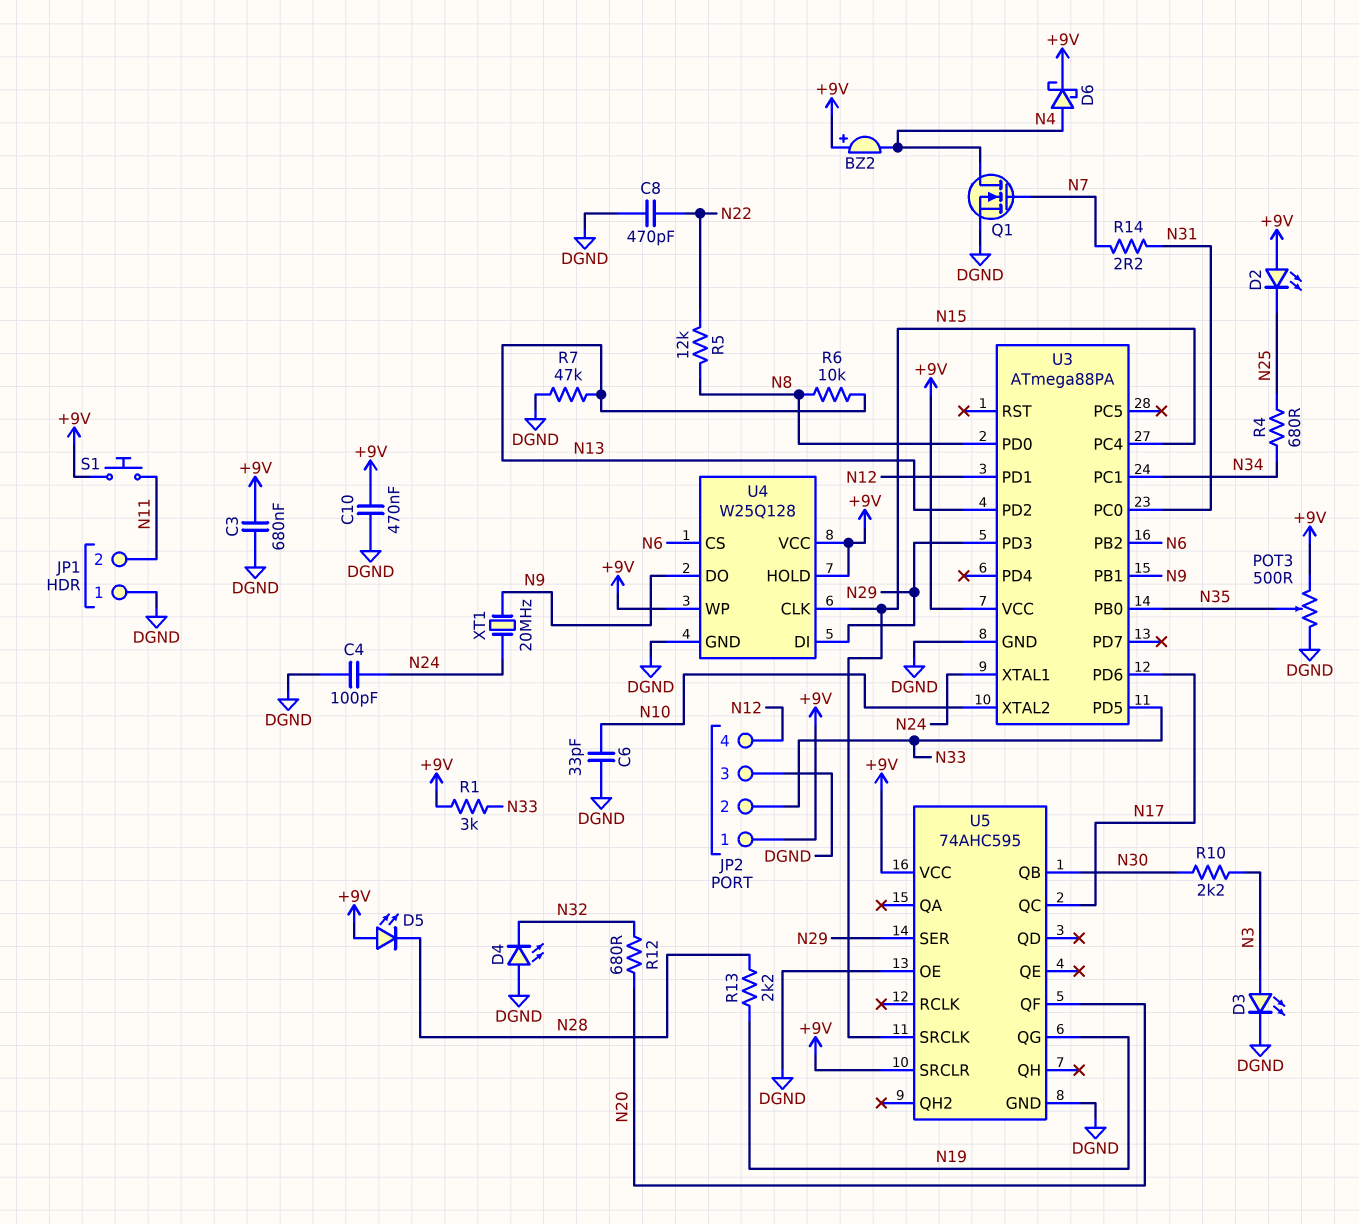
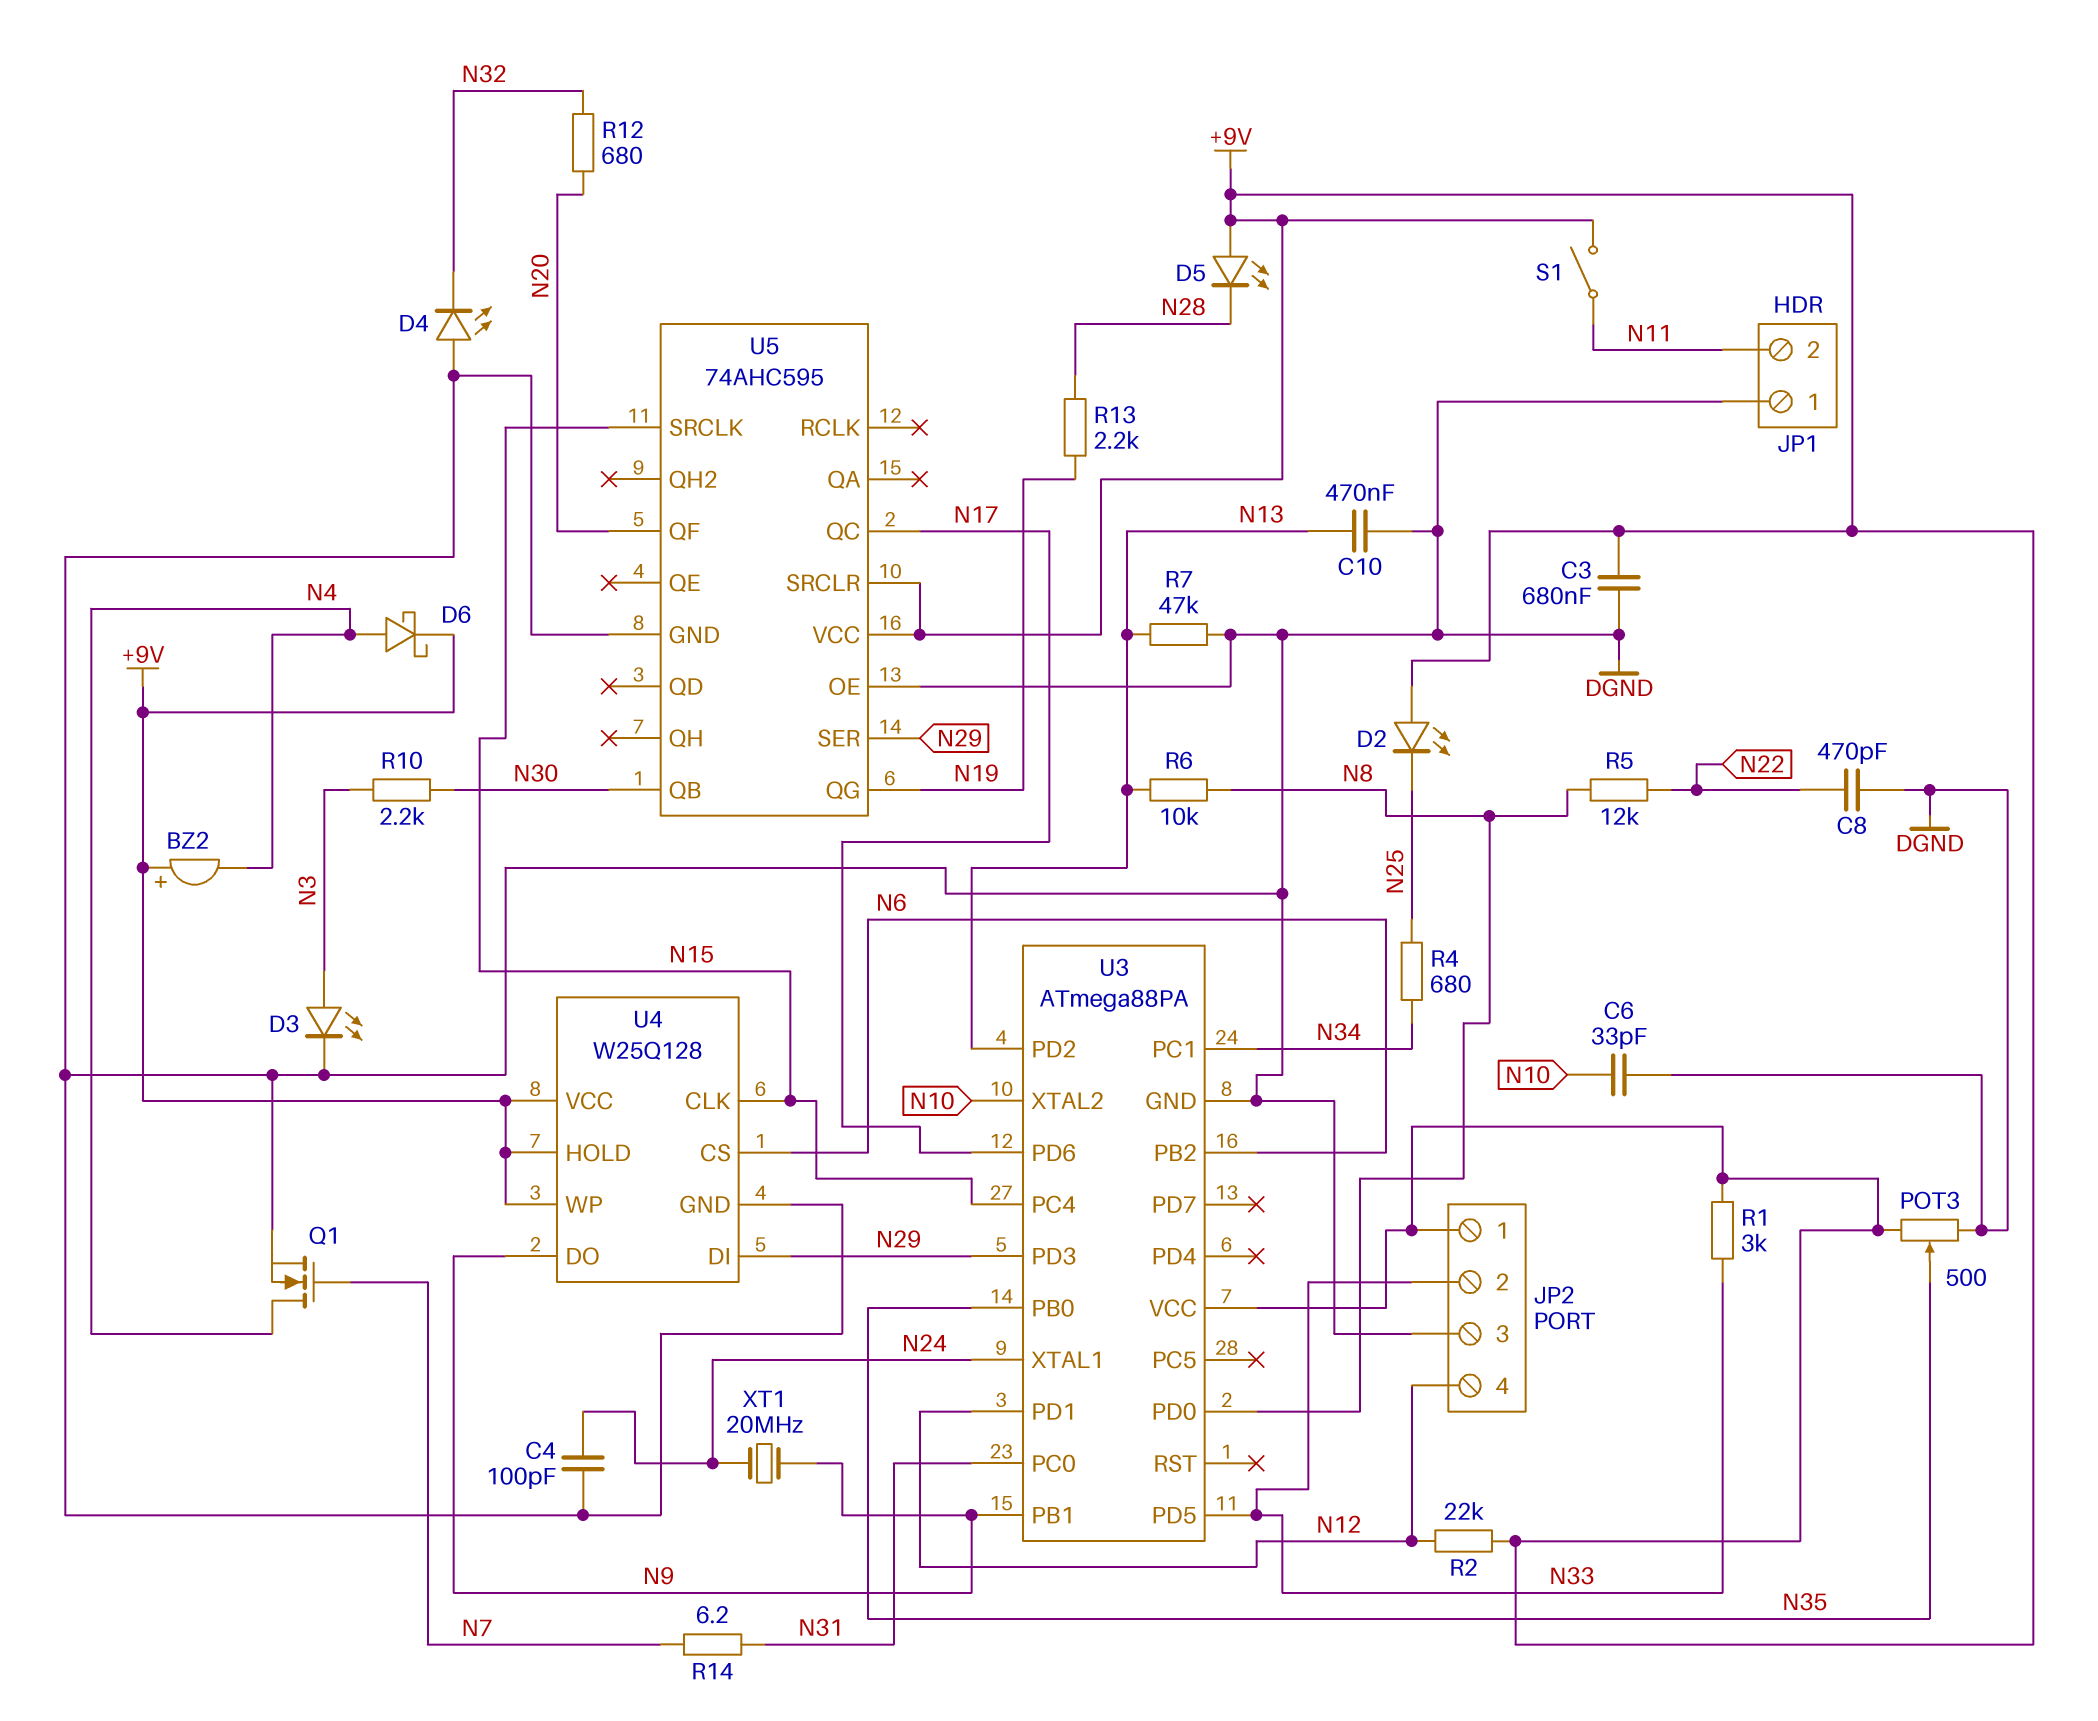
C10: 470nF (+9V, DGND) -> 470nF (DGND, N13)
R2: none -> 22k (+9V, N12)
R14: 2.2 (N7, N31) -> 6.2 (N7, N31)
S1: button (+9V, N11) -> switch (+9V, N11)

